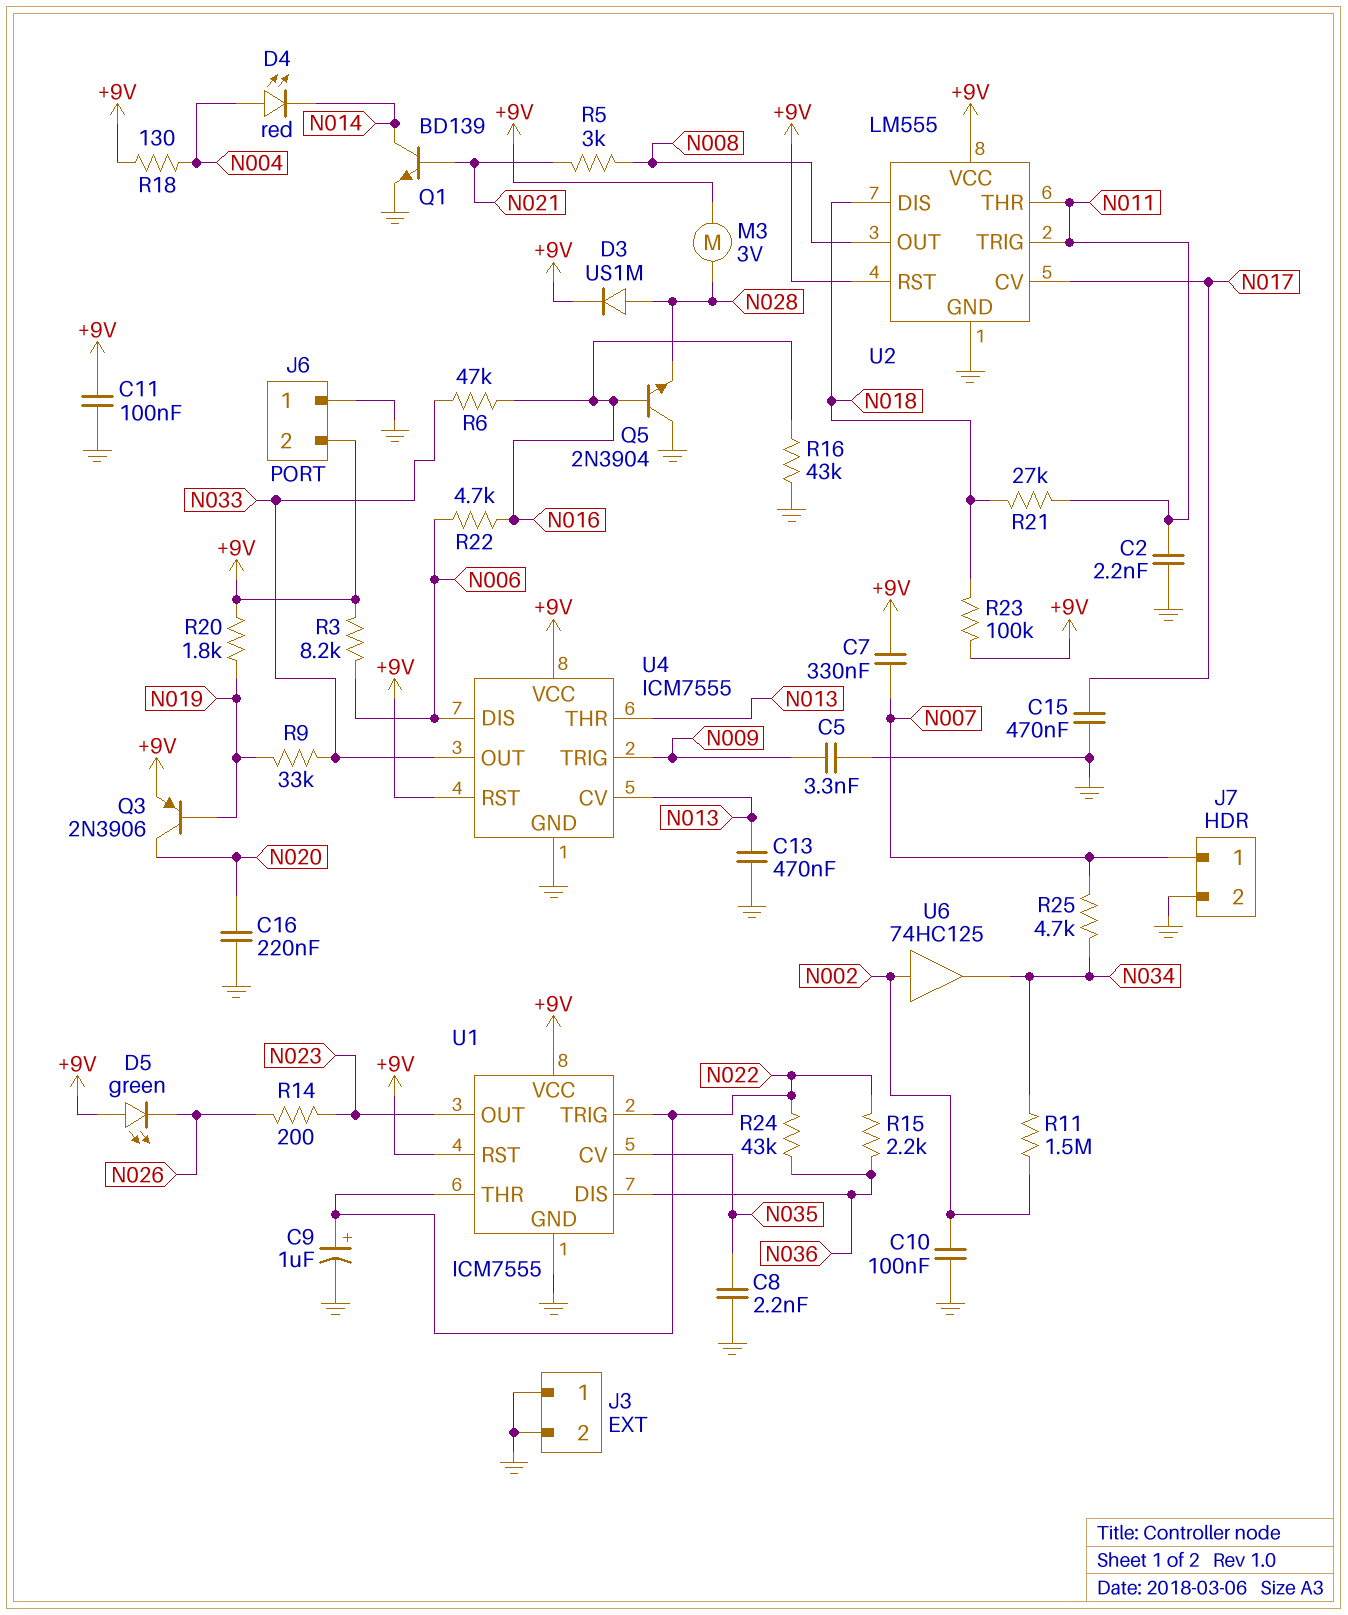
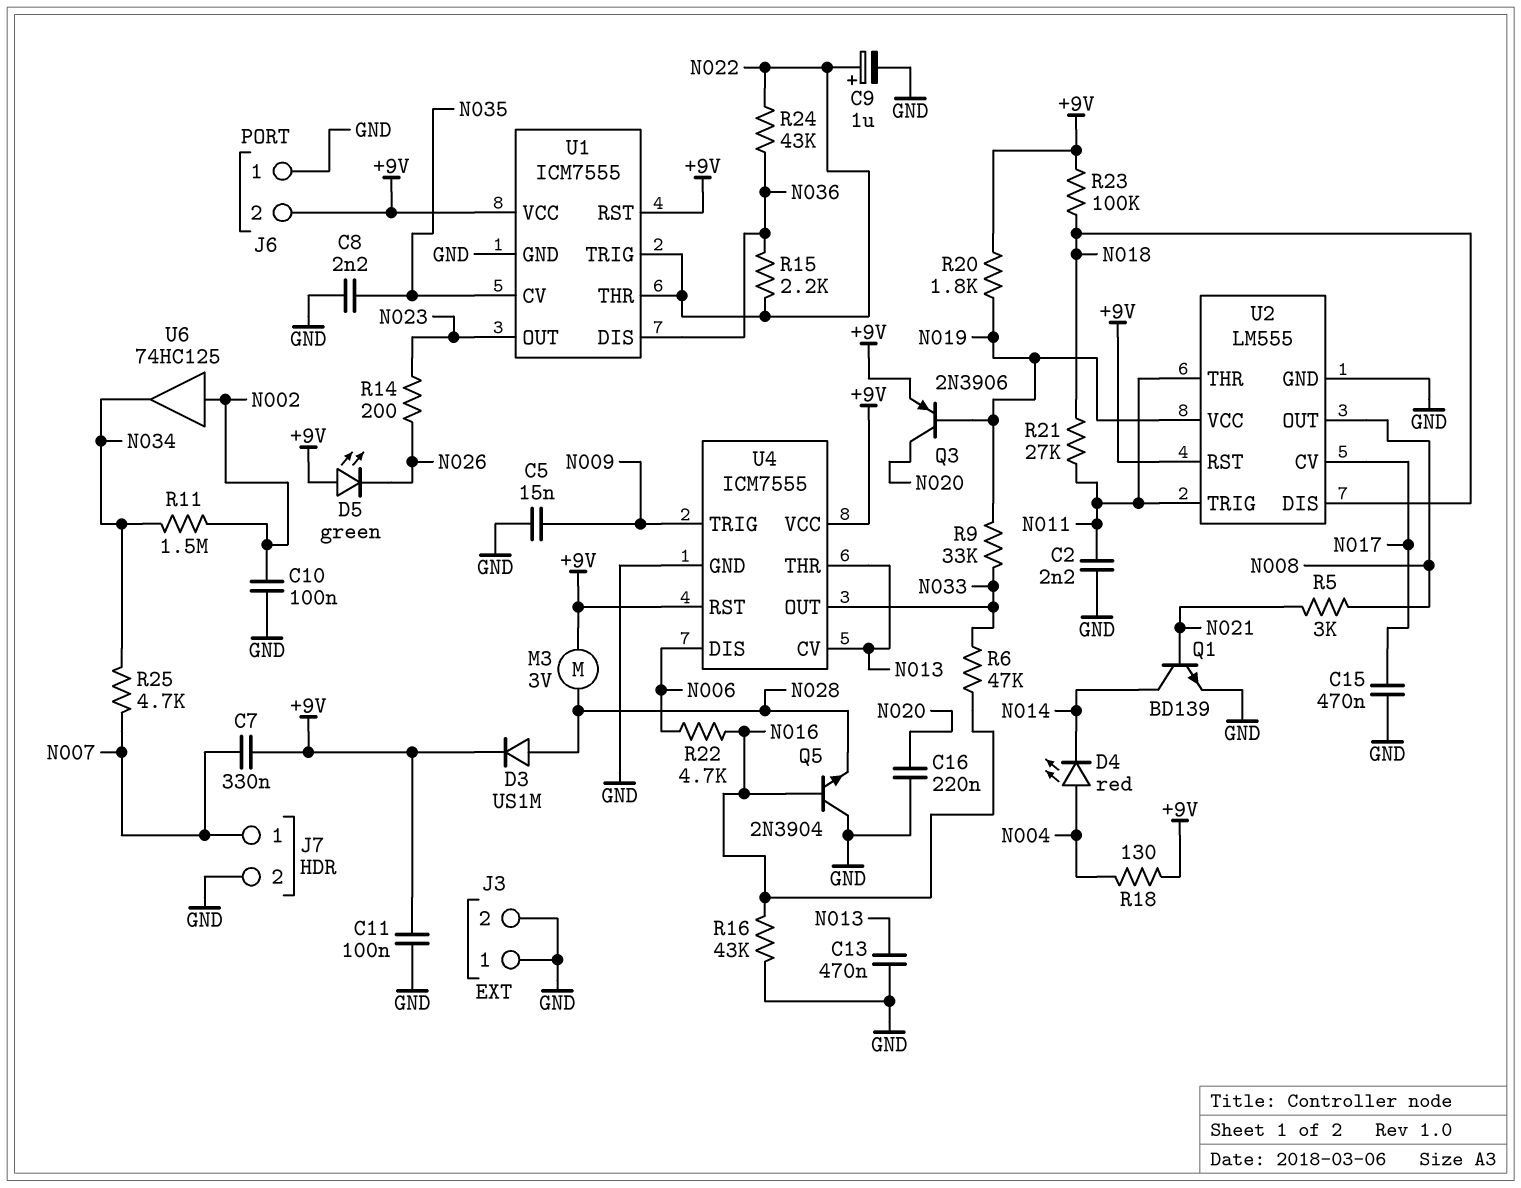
C5: 3.3nF (GND, N009) -> 15nF (GND, N009)
R3: 8.2k (+9V, N006) -> none
U2 pin VCC: +9V -> N019

